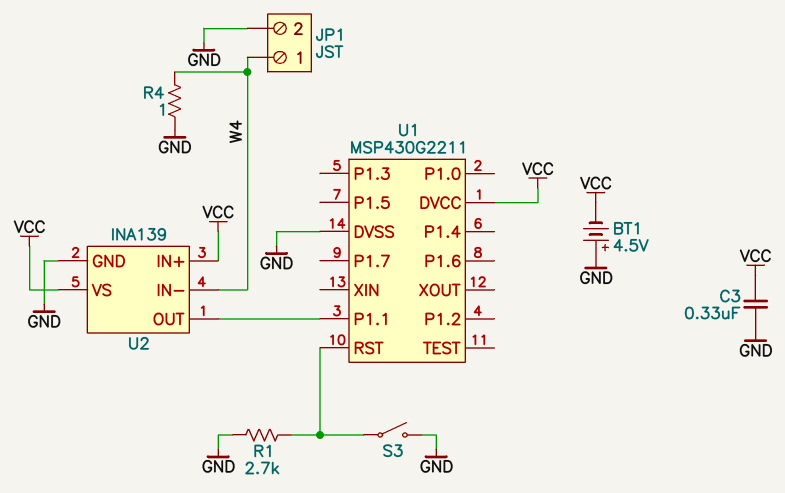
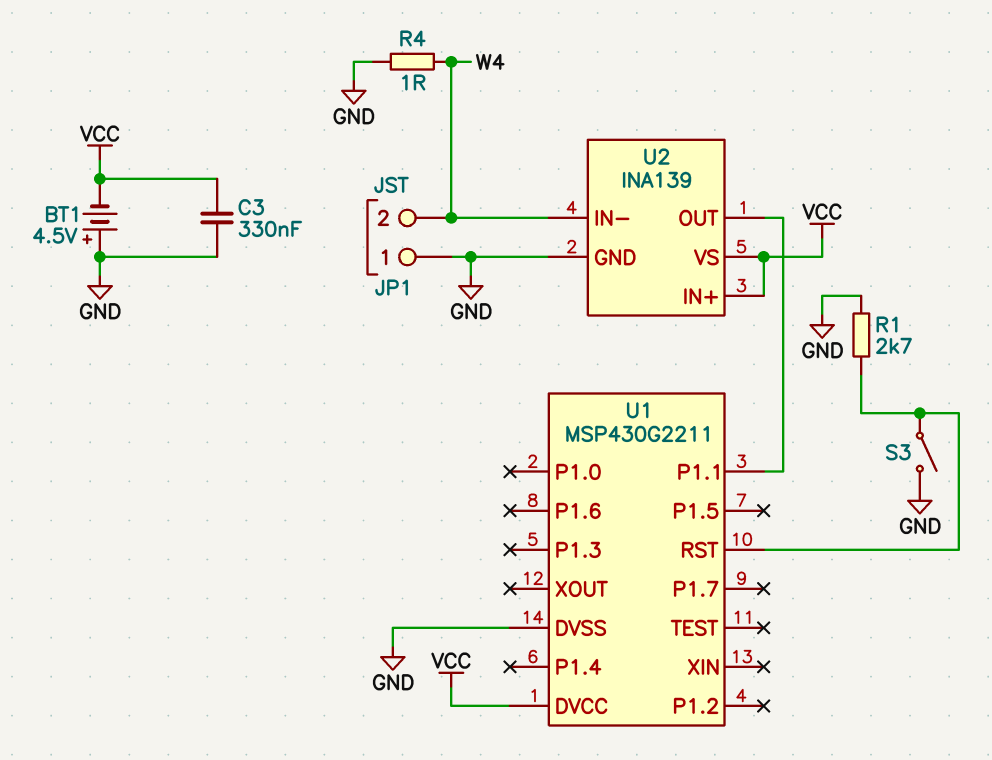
JP1 pin 1: W4 -> GND
JP1 pin 2: GND -> W4

